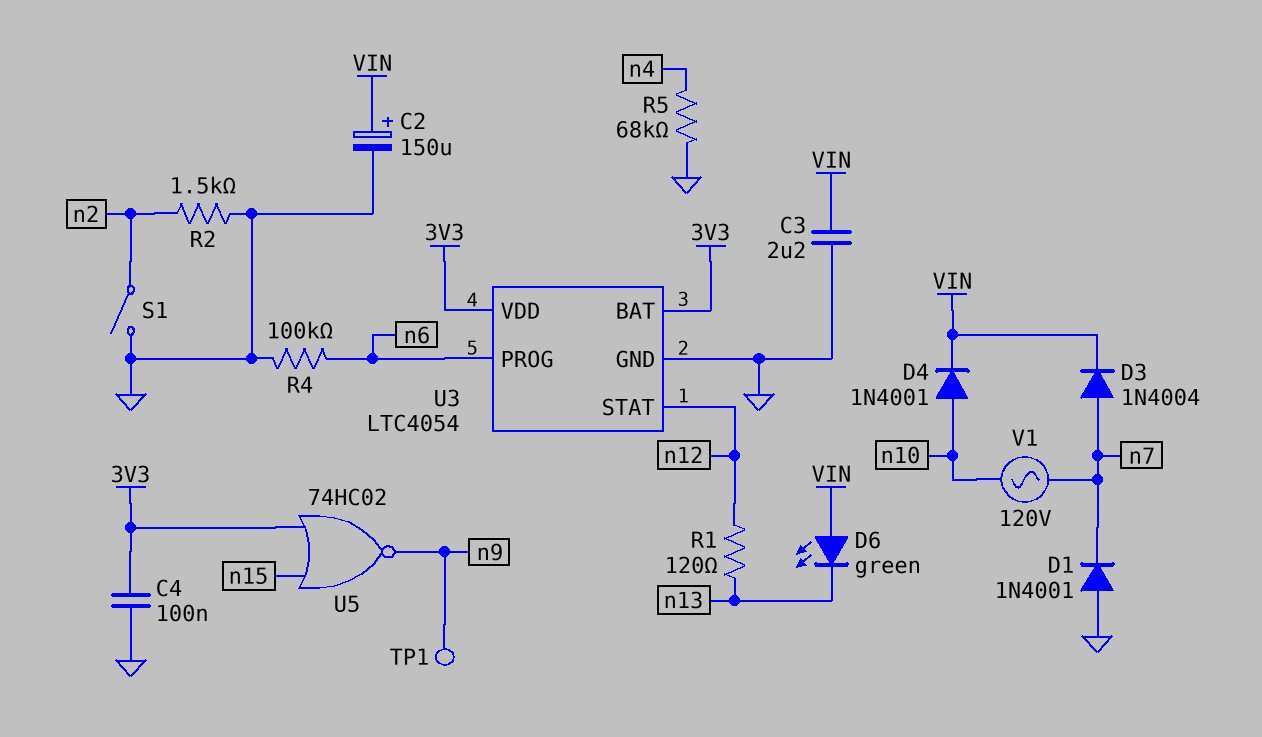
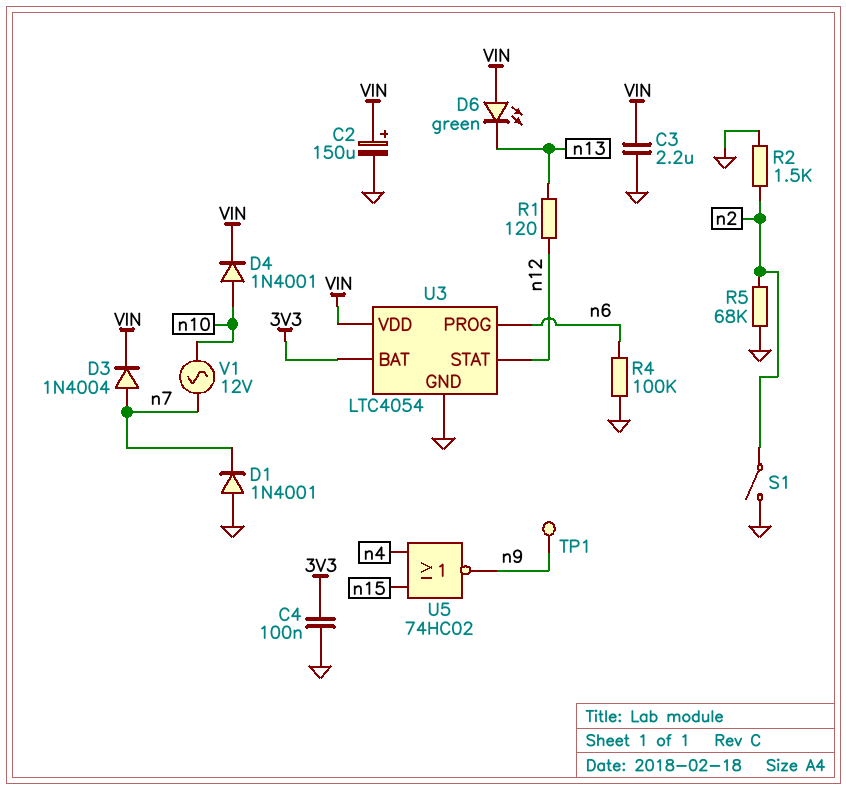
R5: 68k (GND, n4) -> 68k (GND, n2)
U3 pin VDD: 3V3 -> VIN
U5: NOR 74HC02 (in 3V3, in n15, out n9) -> NOR 74HC02 (in n4, in n15, out n9)
V1: AC 120V (n7, n10) -> AC 12V (n7, n10)

